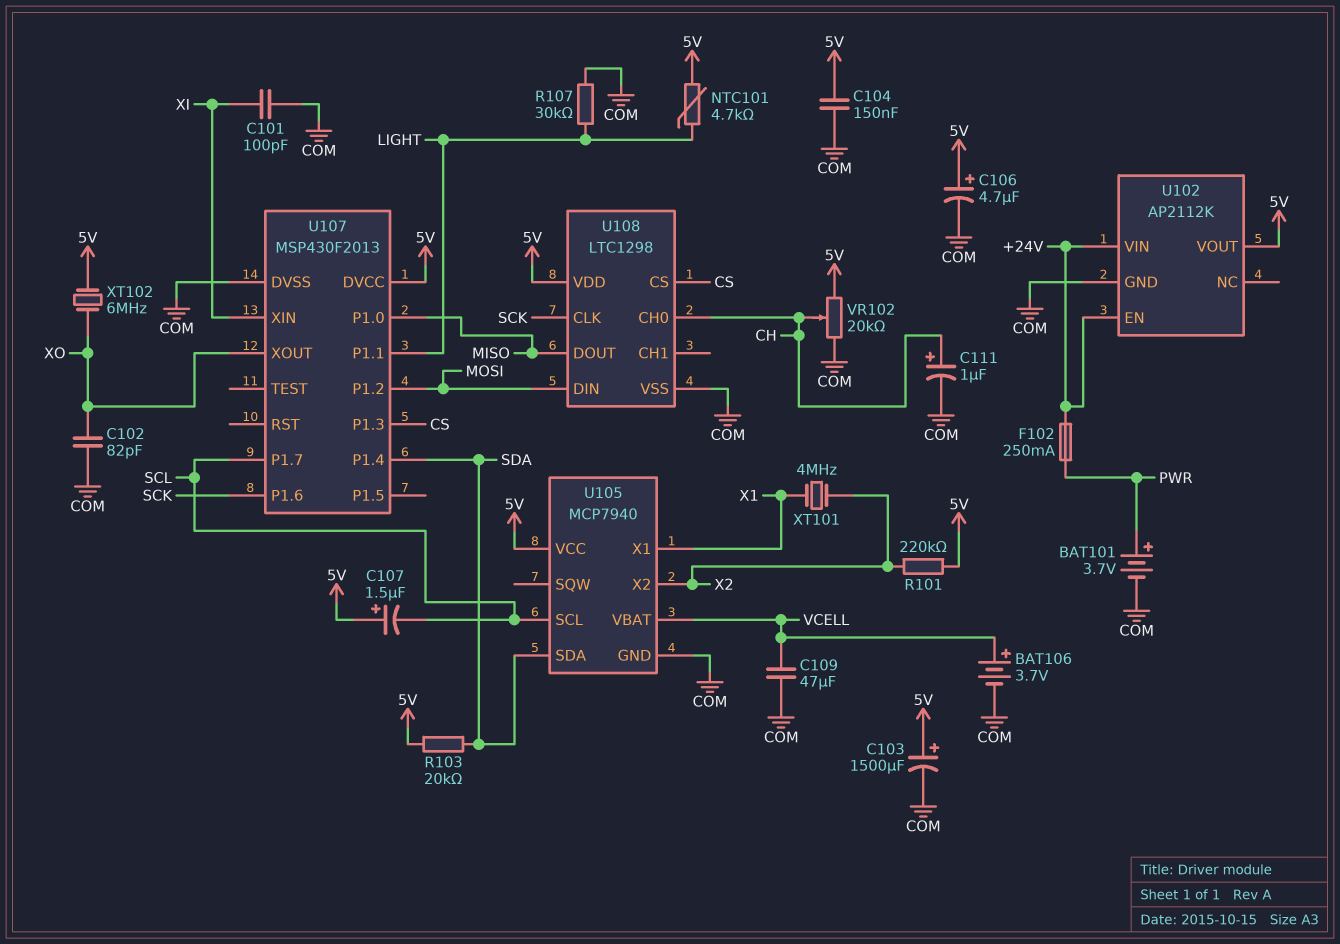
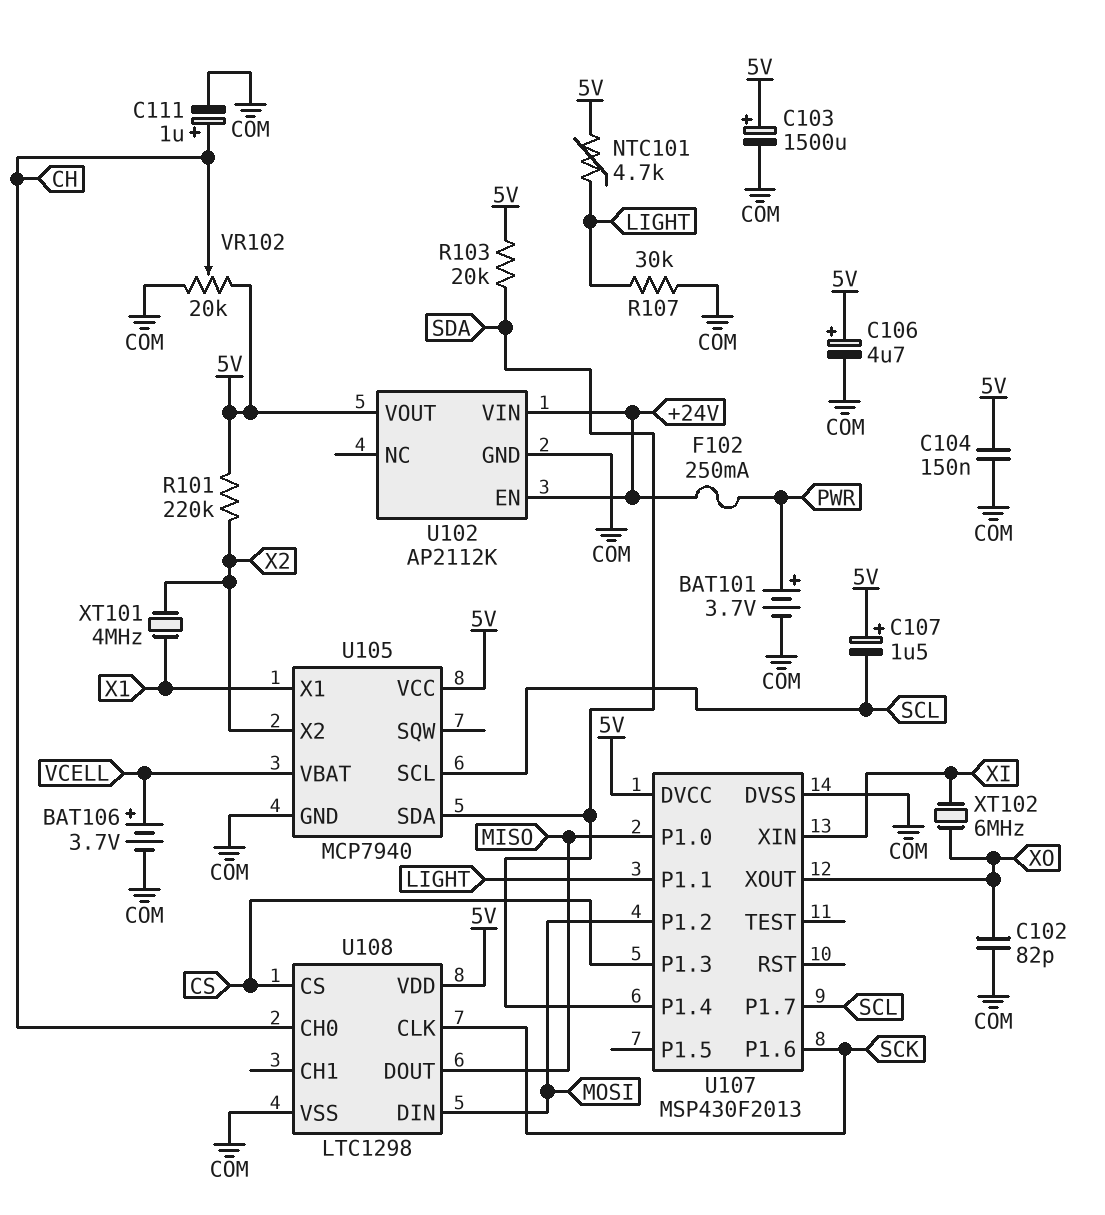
C101: 100pF (COM, XI) -> none
C109: 47uF (COM, VCELL) -> none
XT102: 6MHz (5V, XO) -> 6MHz (XI, XO)

